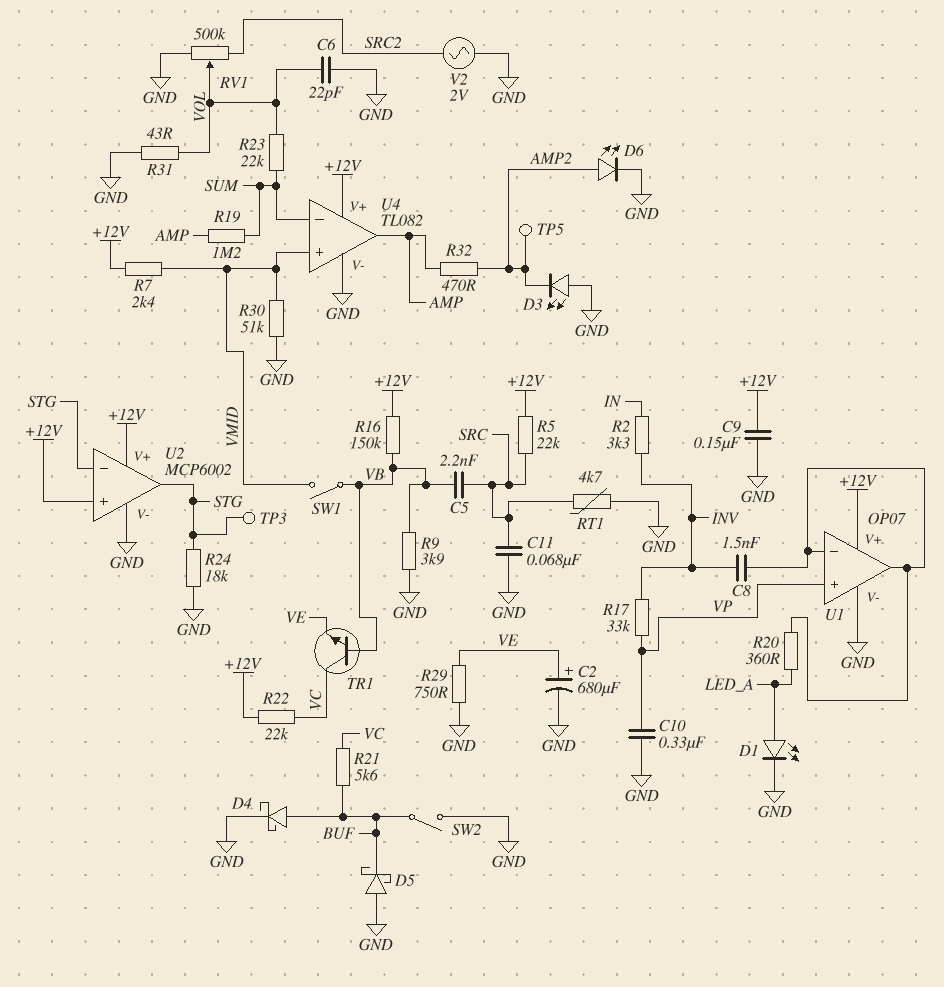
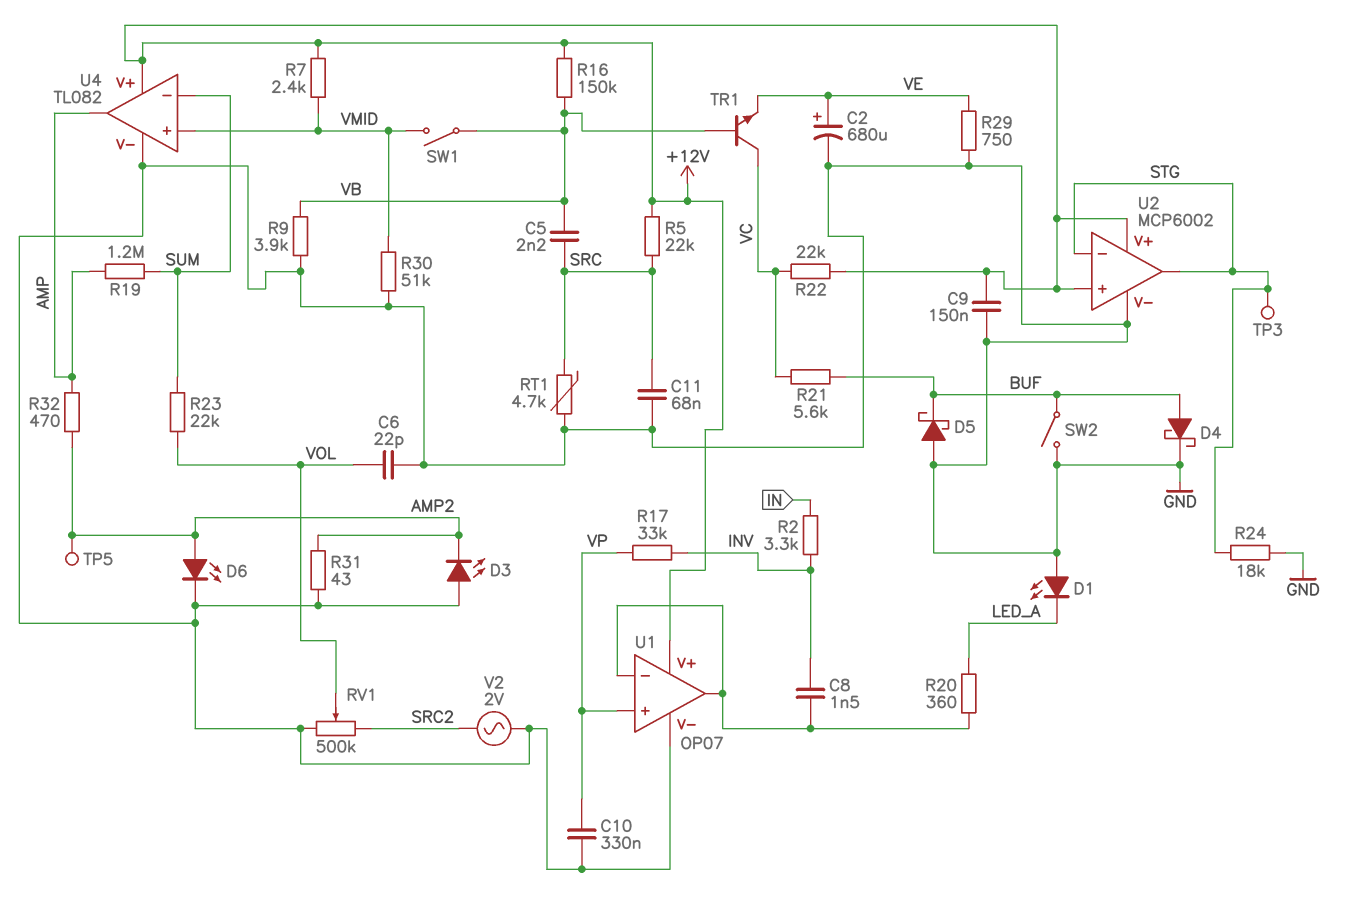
D1: LED (A LED_A, K GND) -> LED (A GND, K LED_A)
R31: 43 (GND, VOL) -> 43 (AMP2, GND)

